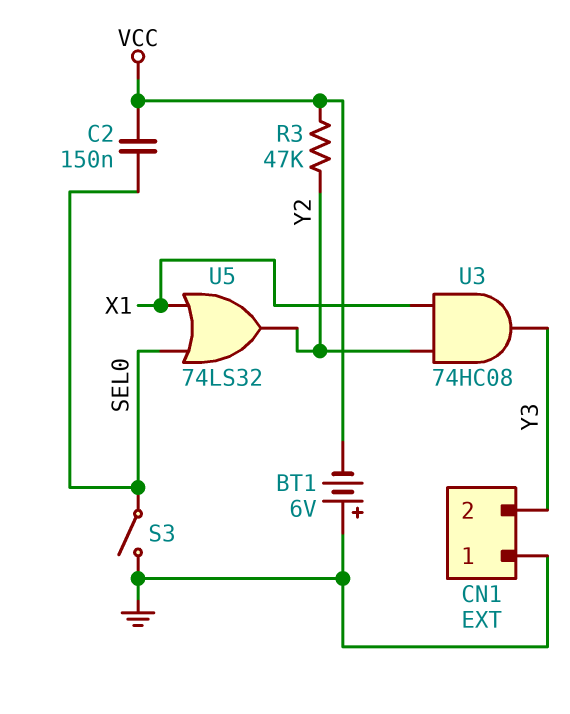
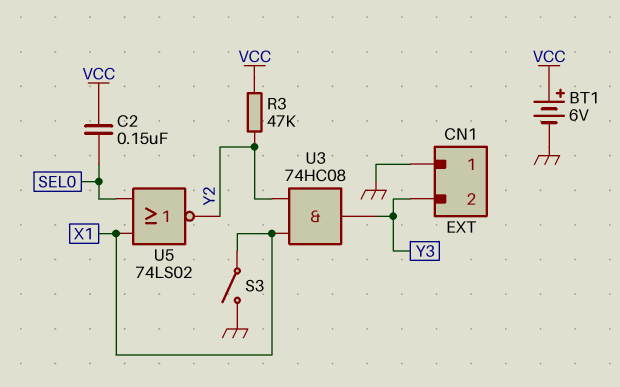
BT1: 6V (plus GND, minus VCC) -> 6V (plus VCC, minus GND)
S3: switch (GND, SEL0) -> switch (GND, X1)
U5: OR 74LS32 (in SEL0, in X1, out Y2) -> NOR 74LS02 (in SEL0, in X1, out Y2)

